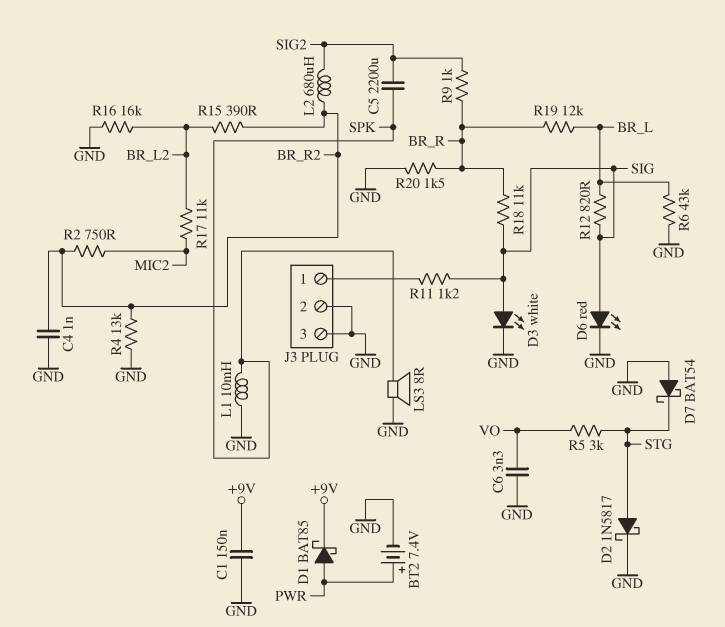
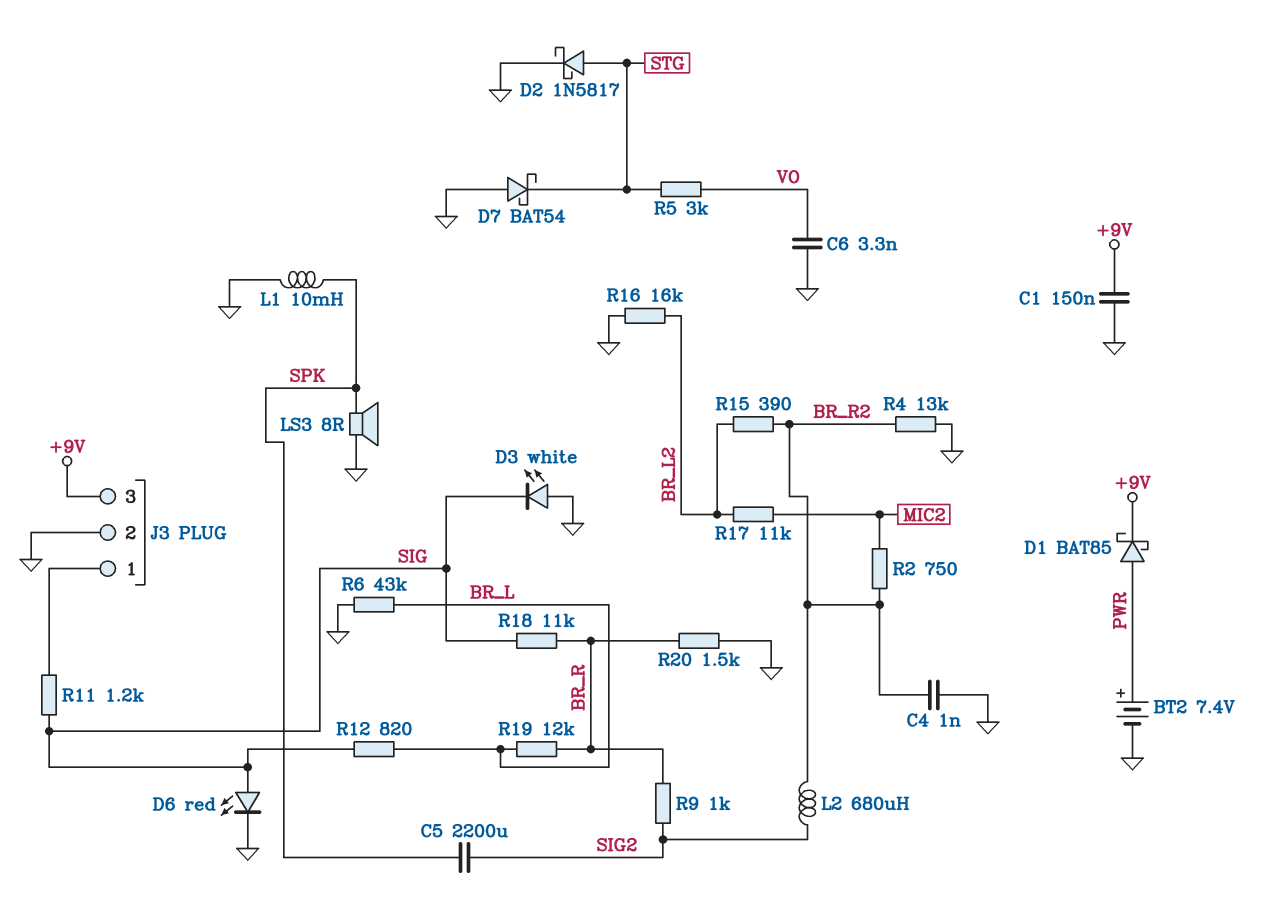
D3: LED white (A SIG, K GND) -> LED white (A GND, K SIG)
J3 pin 3: GND -> +9V

